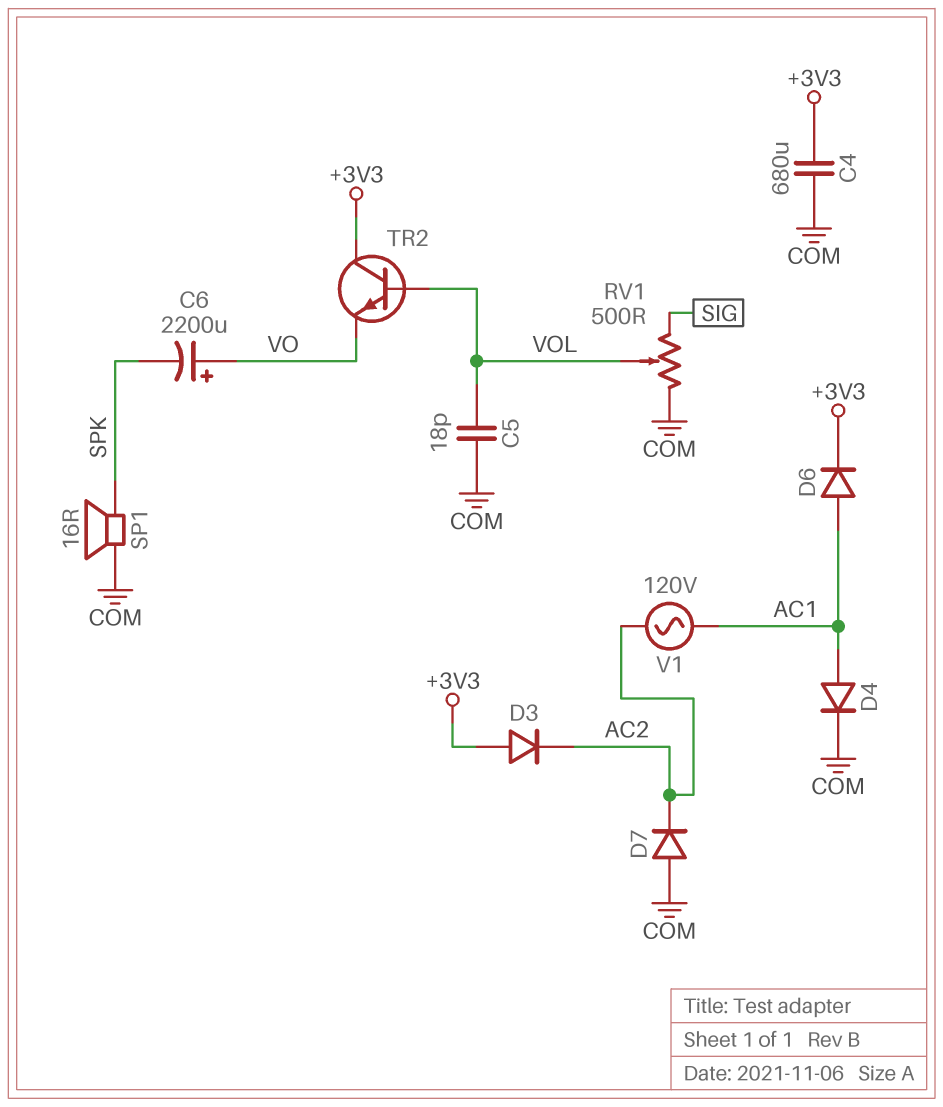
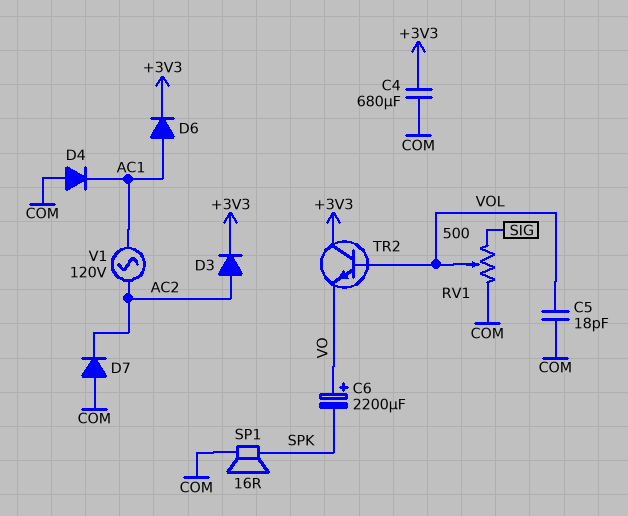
D3: diode (A +3V3, K AC2) -> diode (A AC2, K +3V3)
D4: diode (A AC1, K COM) -> diode (A COM, K AC1)

